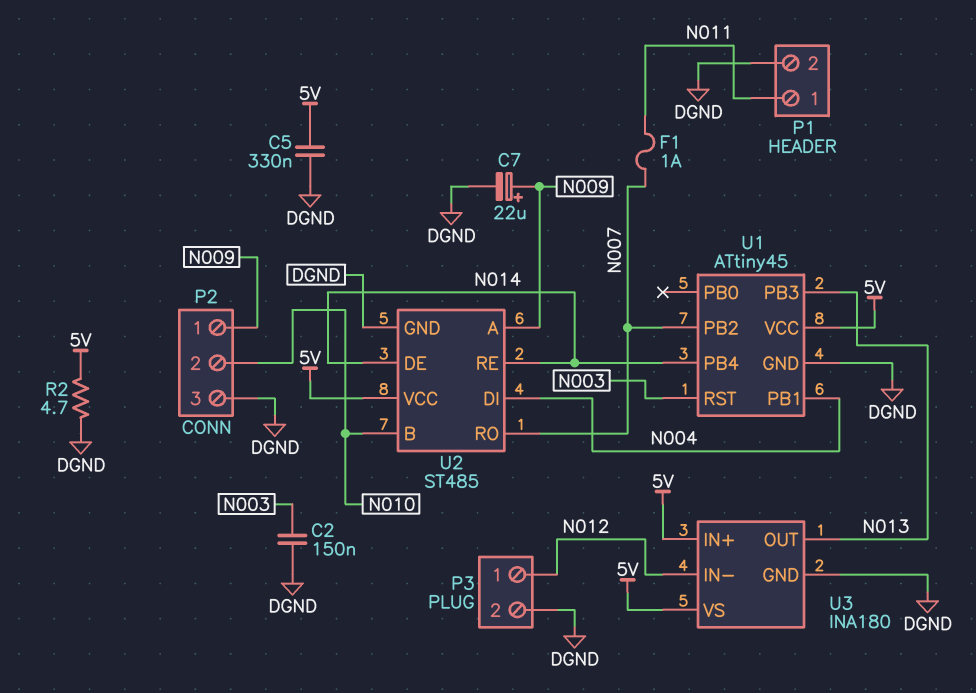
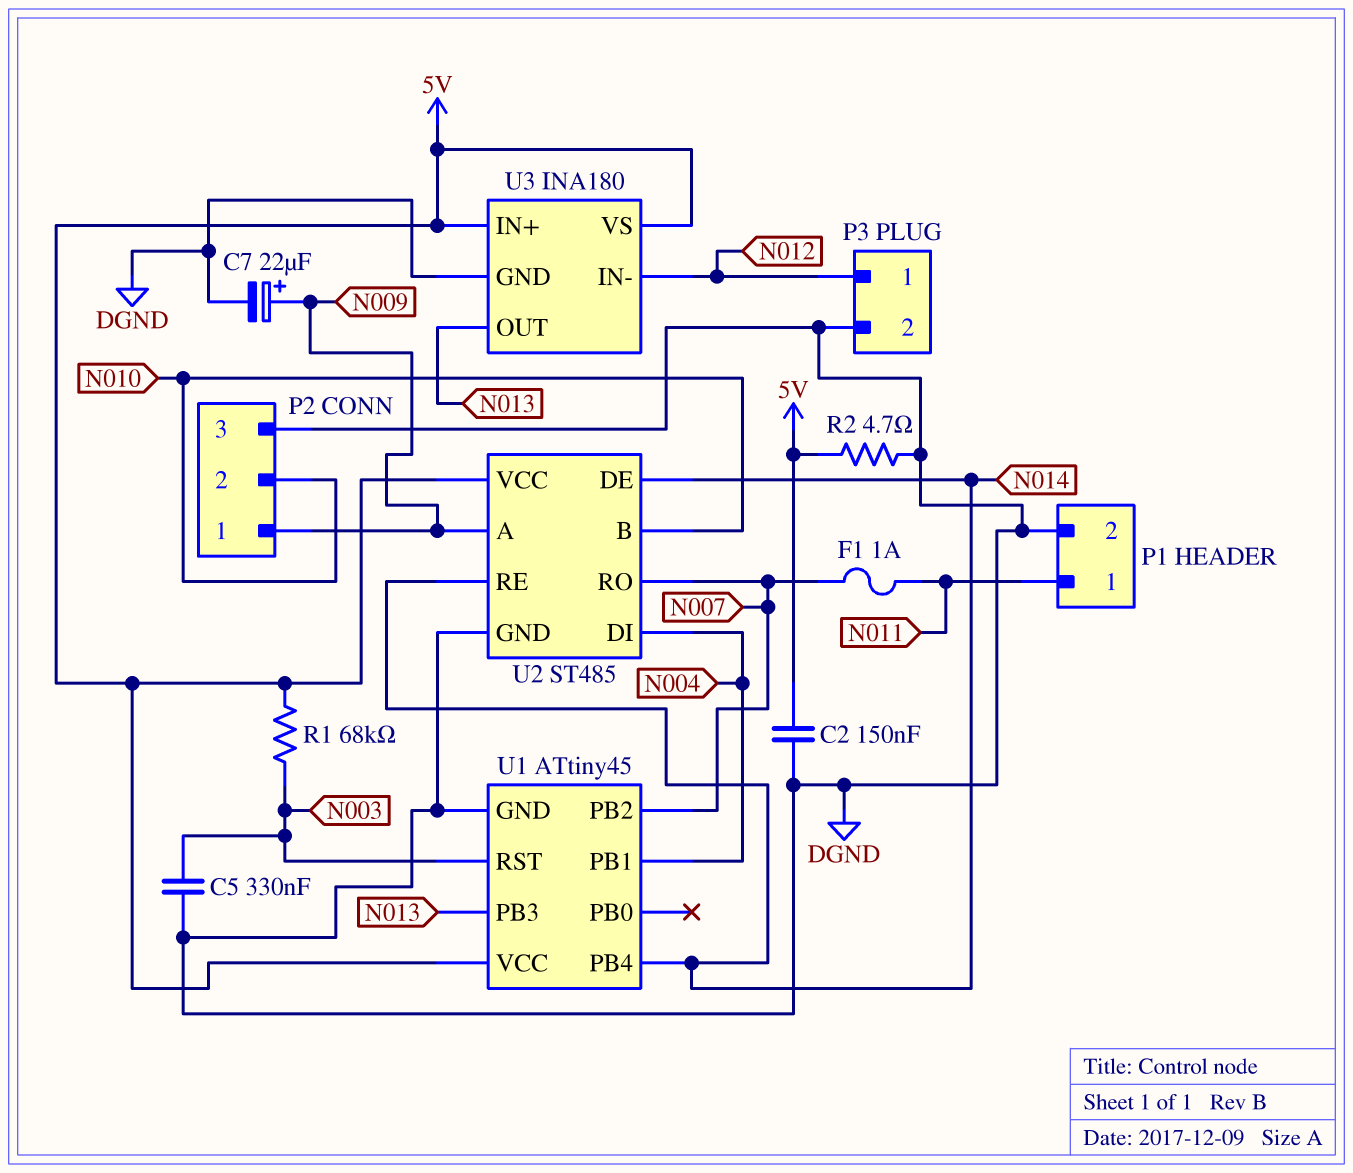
C2: 150nF (DGND, N003) -> 150nF (5V, DGND)
C5: 330nF (5V, DGND) -> 330nF (DGND, N003)
R1: none -> 68k (5V, N003)

